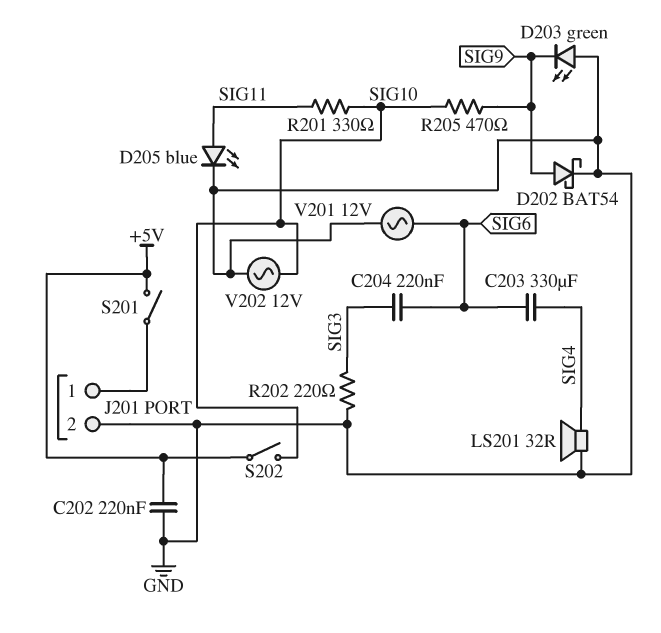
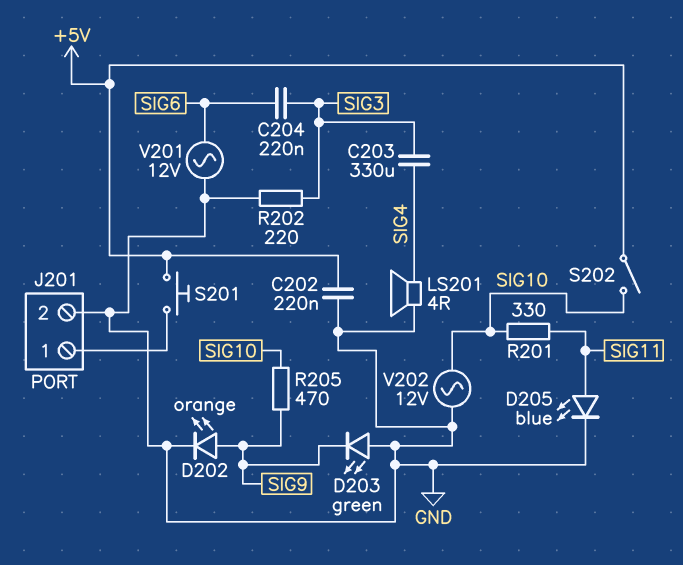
C203: 330uF (SIG4, SIG6) -> 330uF (SIG3, SIG4)
D202: schottky BAT54 (A SIG9, K GND) -> LED orange (A SIG9, K GND)
LS201: speaker 32R (GND, SIG4) -> speaker 4R (GND, SIG4)
S201: switch (+5V, J201/1) -> button (+5V, J201/1)

